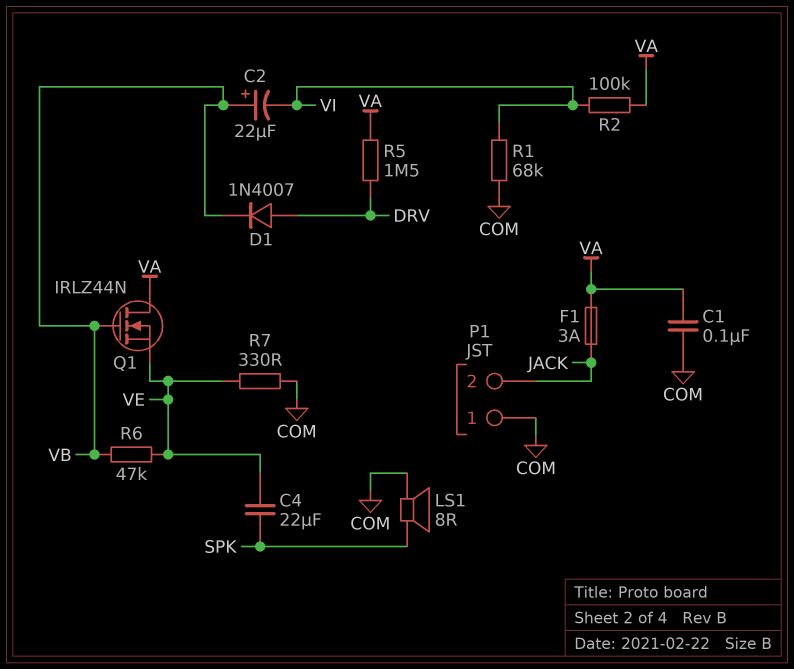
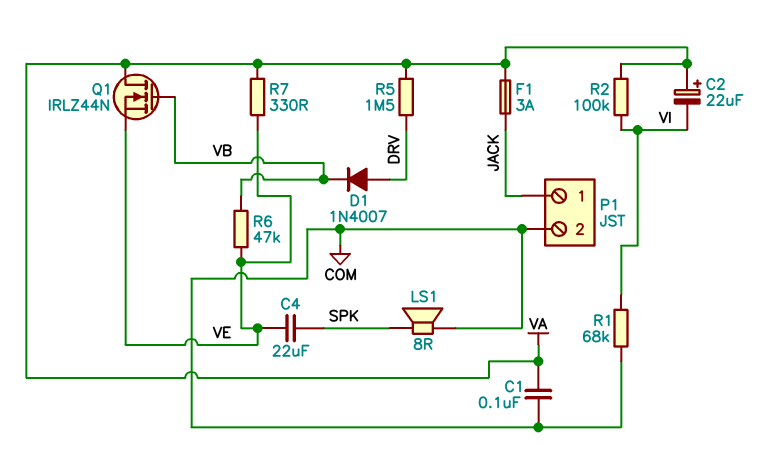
C2: 22uF (plus VB, minus VI) -> 22uF (plus VA, minus VI)
P1 pin 1: COM -> JACK
P1 pin 2: JACK -> COM
R7: 330 (COM, VE) -> 330 (VA, VE)

